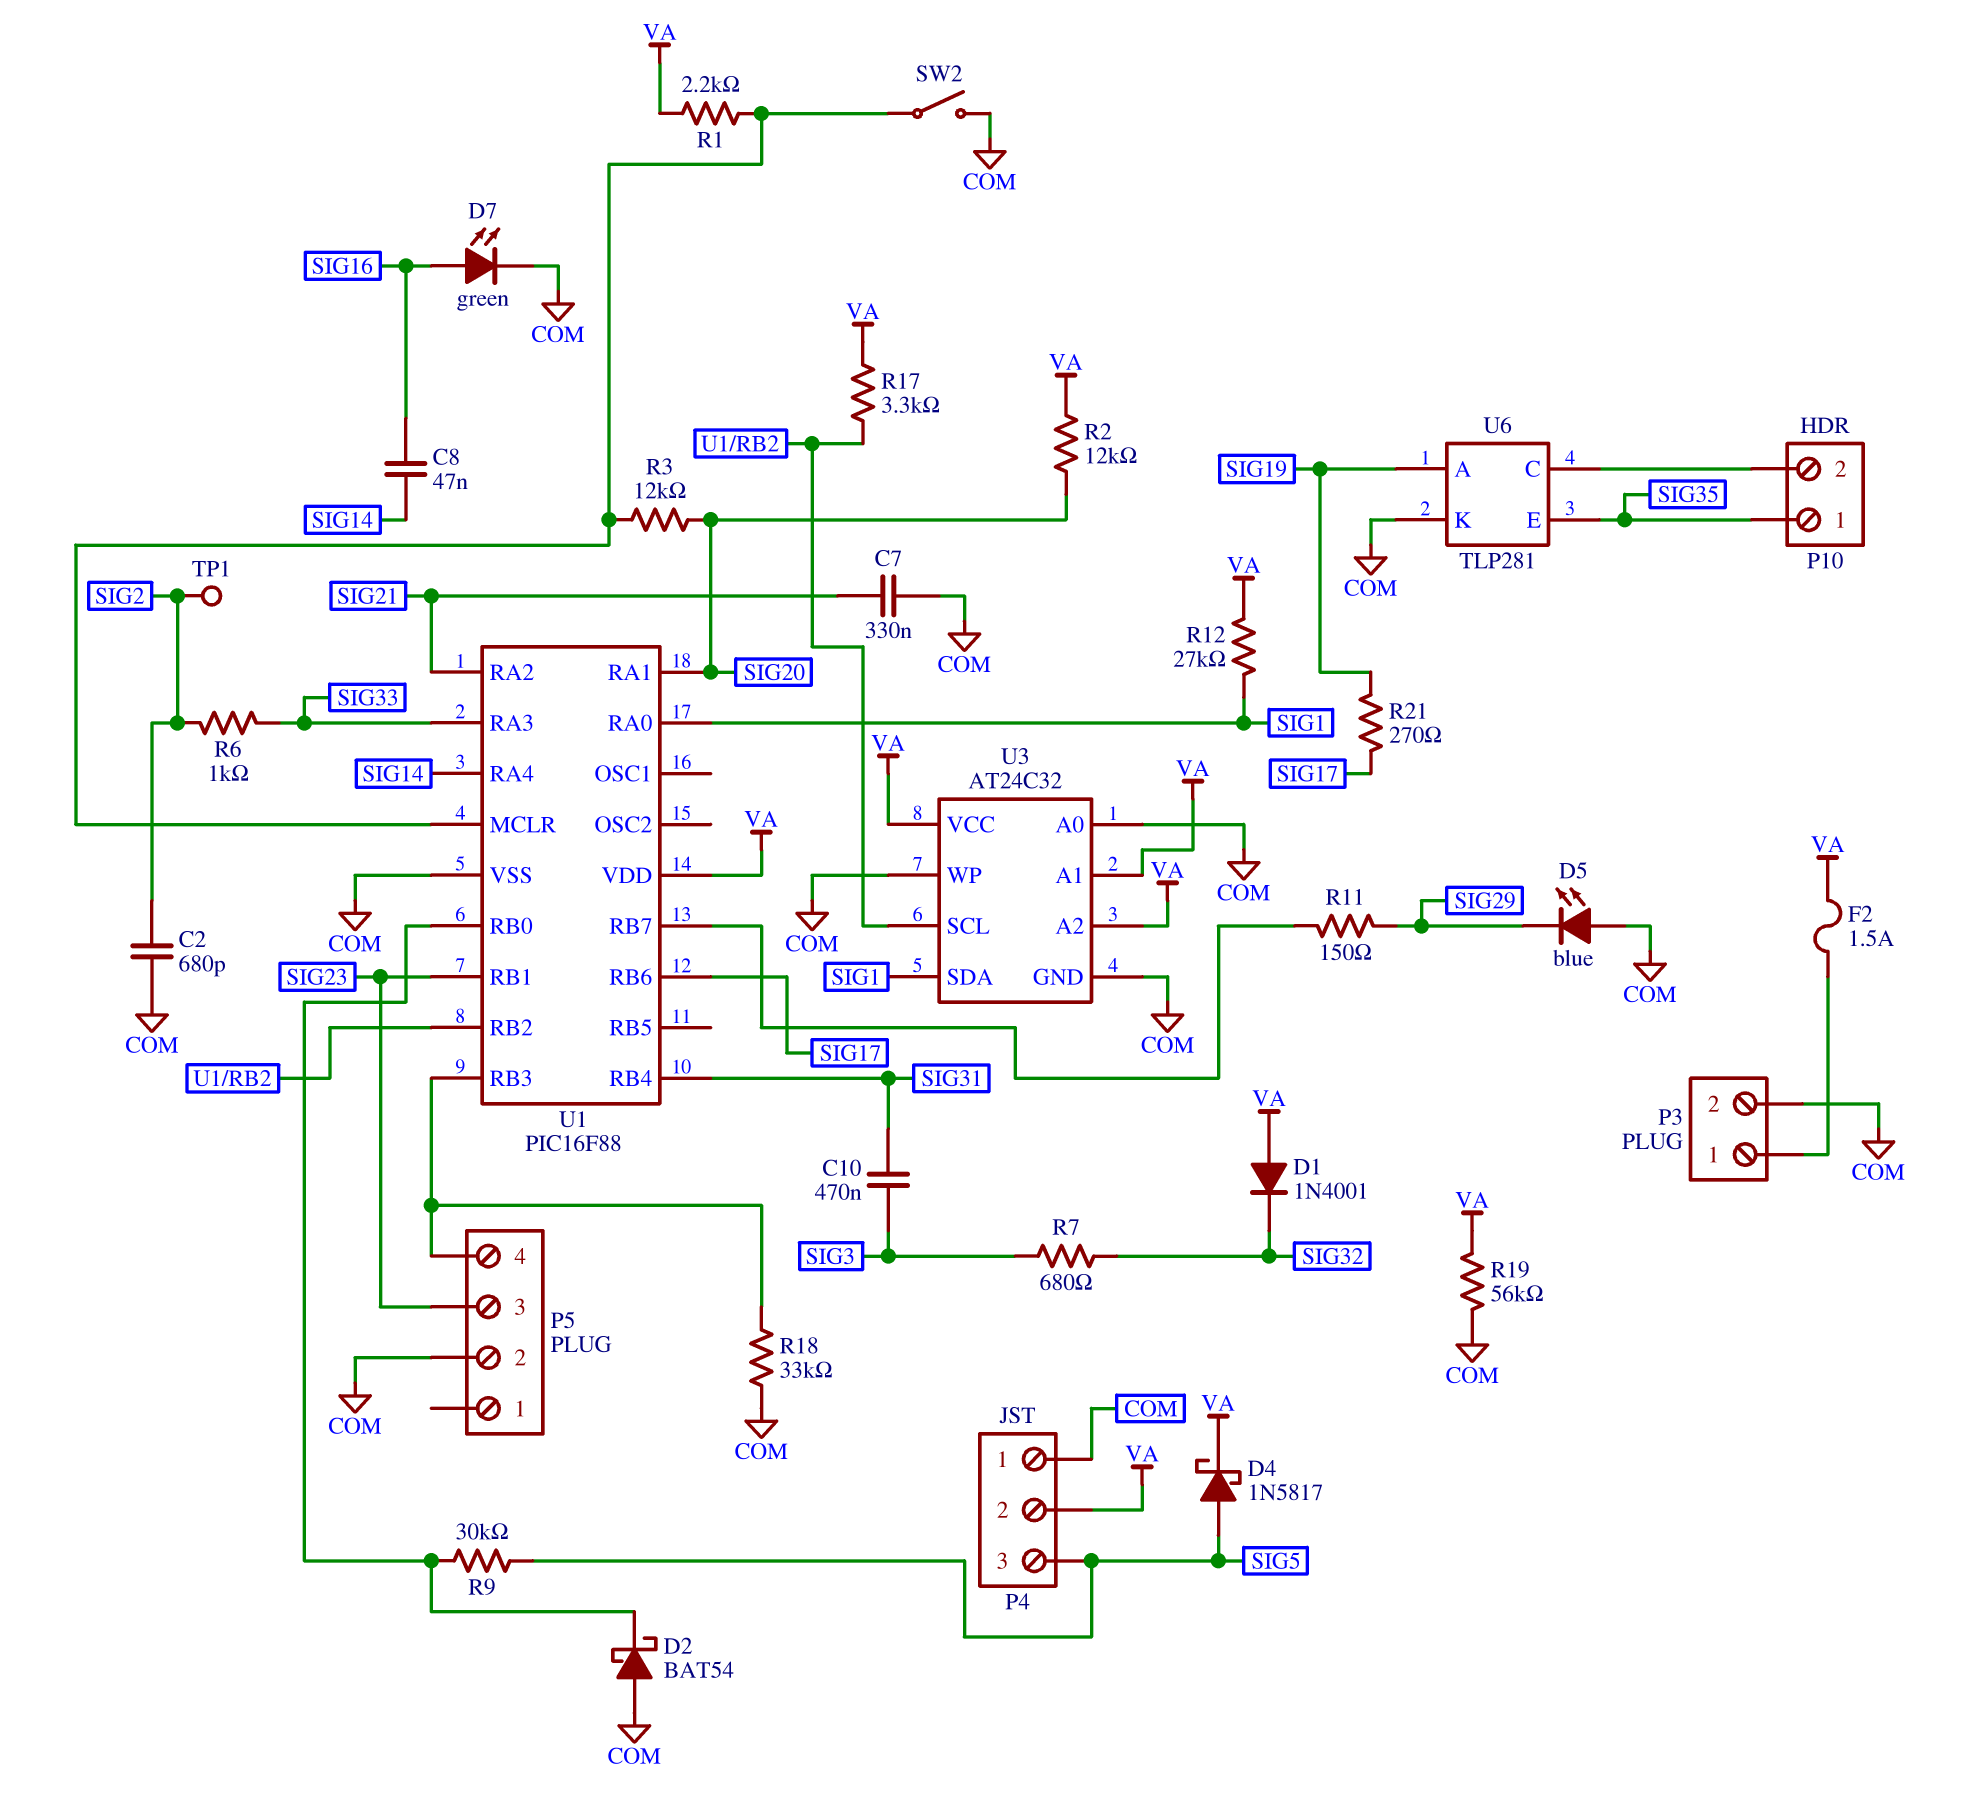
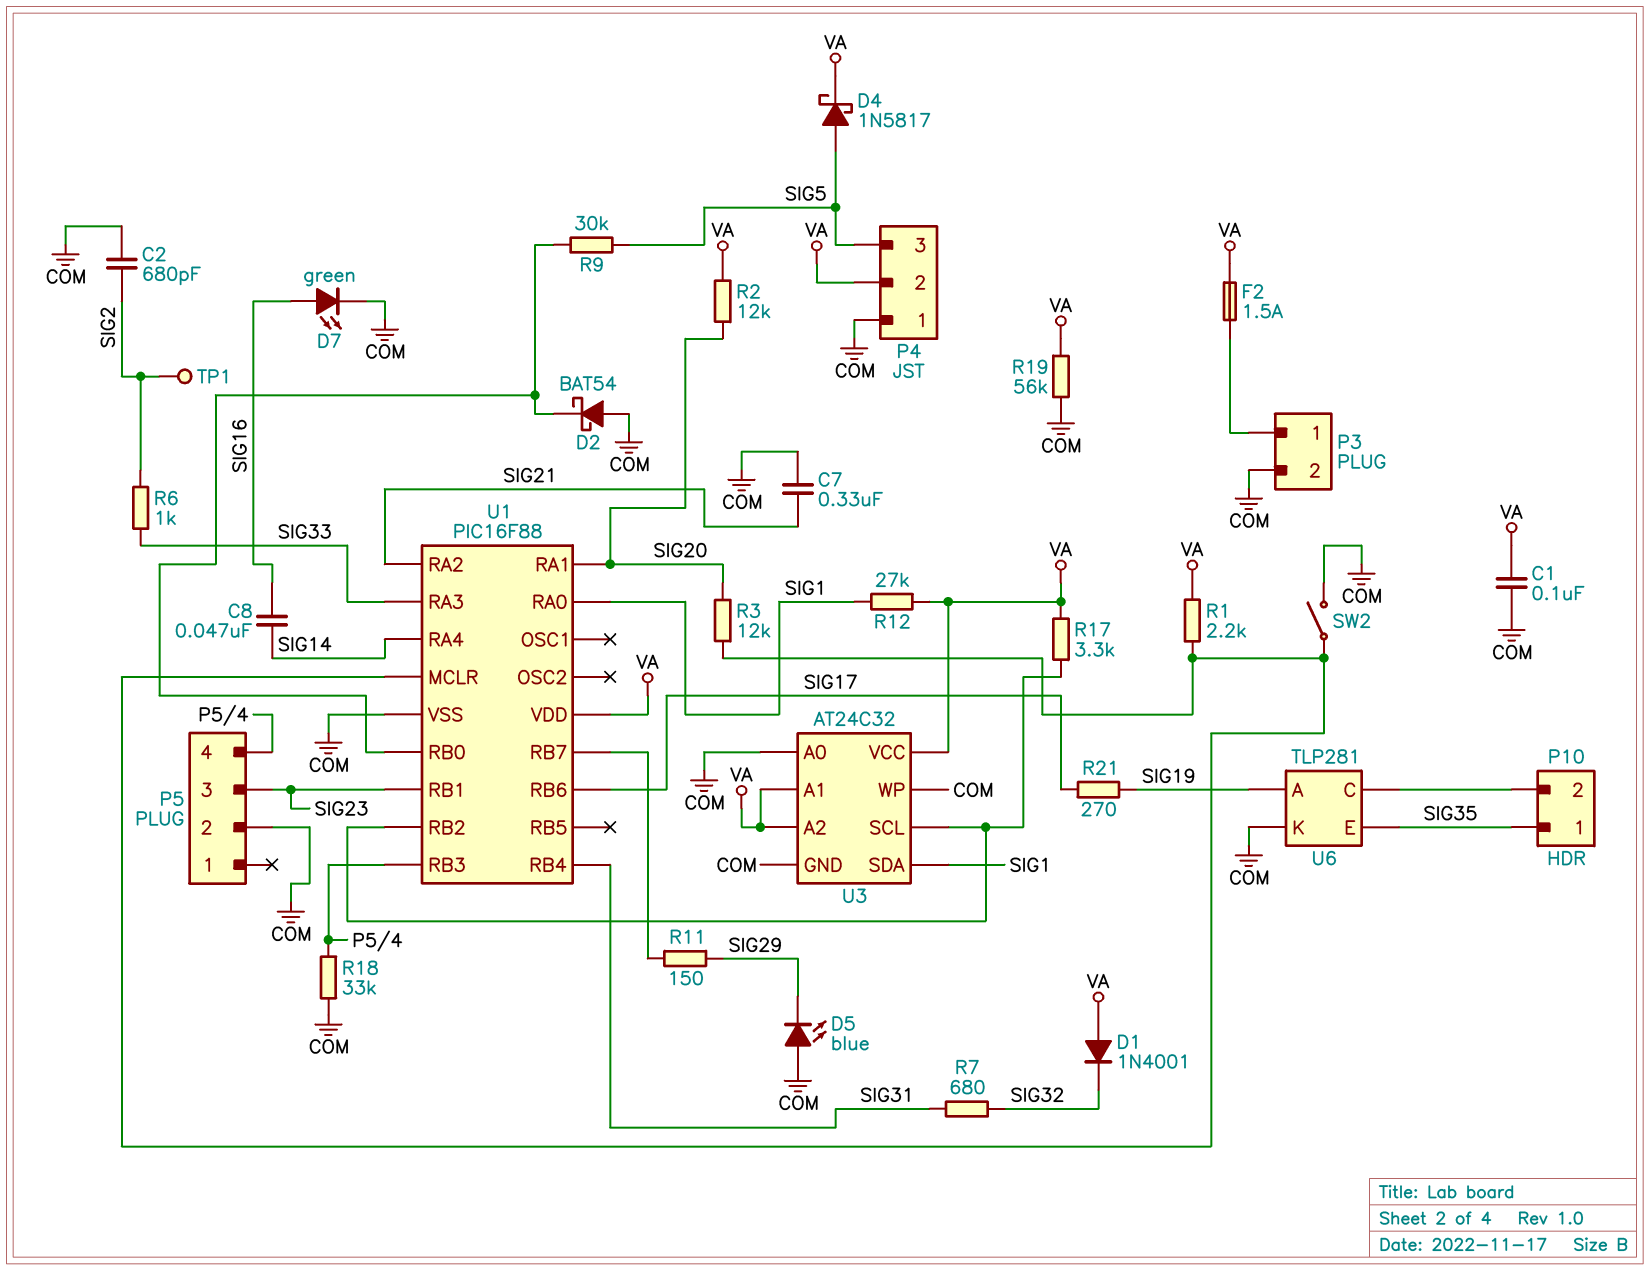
C1: none -> 100nF (COM, VA)
C10: 470nF (SIG3, SIG31) -> none
R7: 680 (SIG3, SIG32) -> 680 (SIG31, SIG32)

